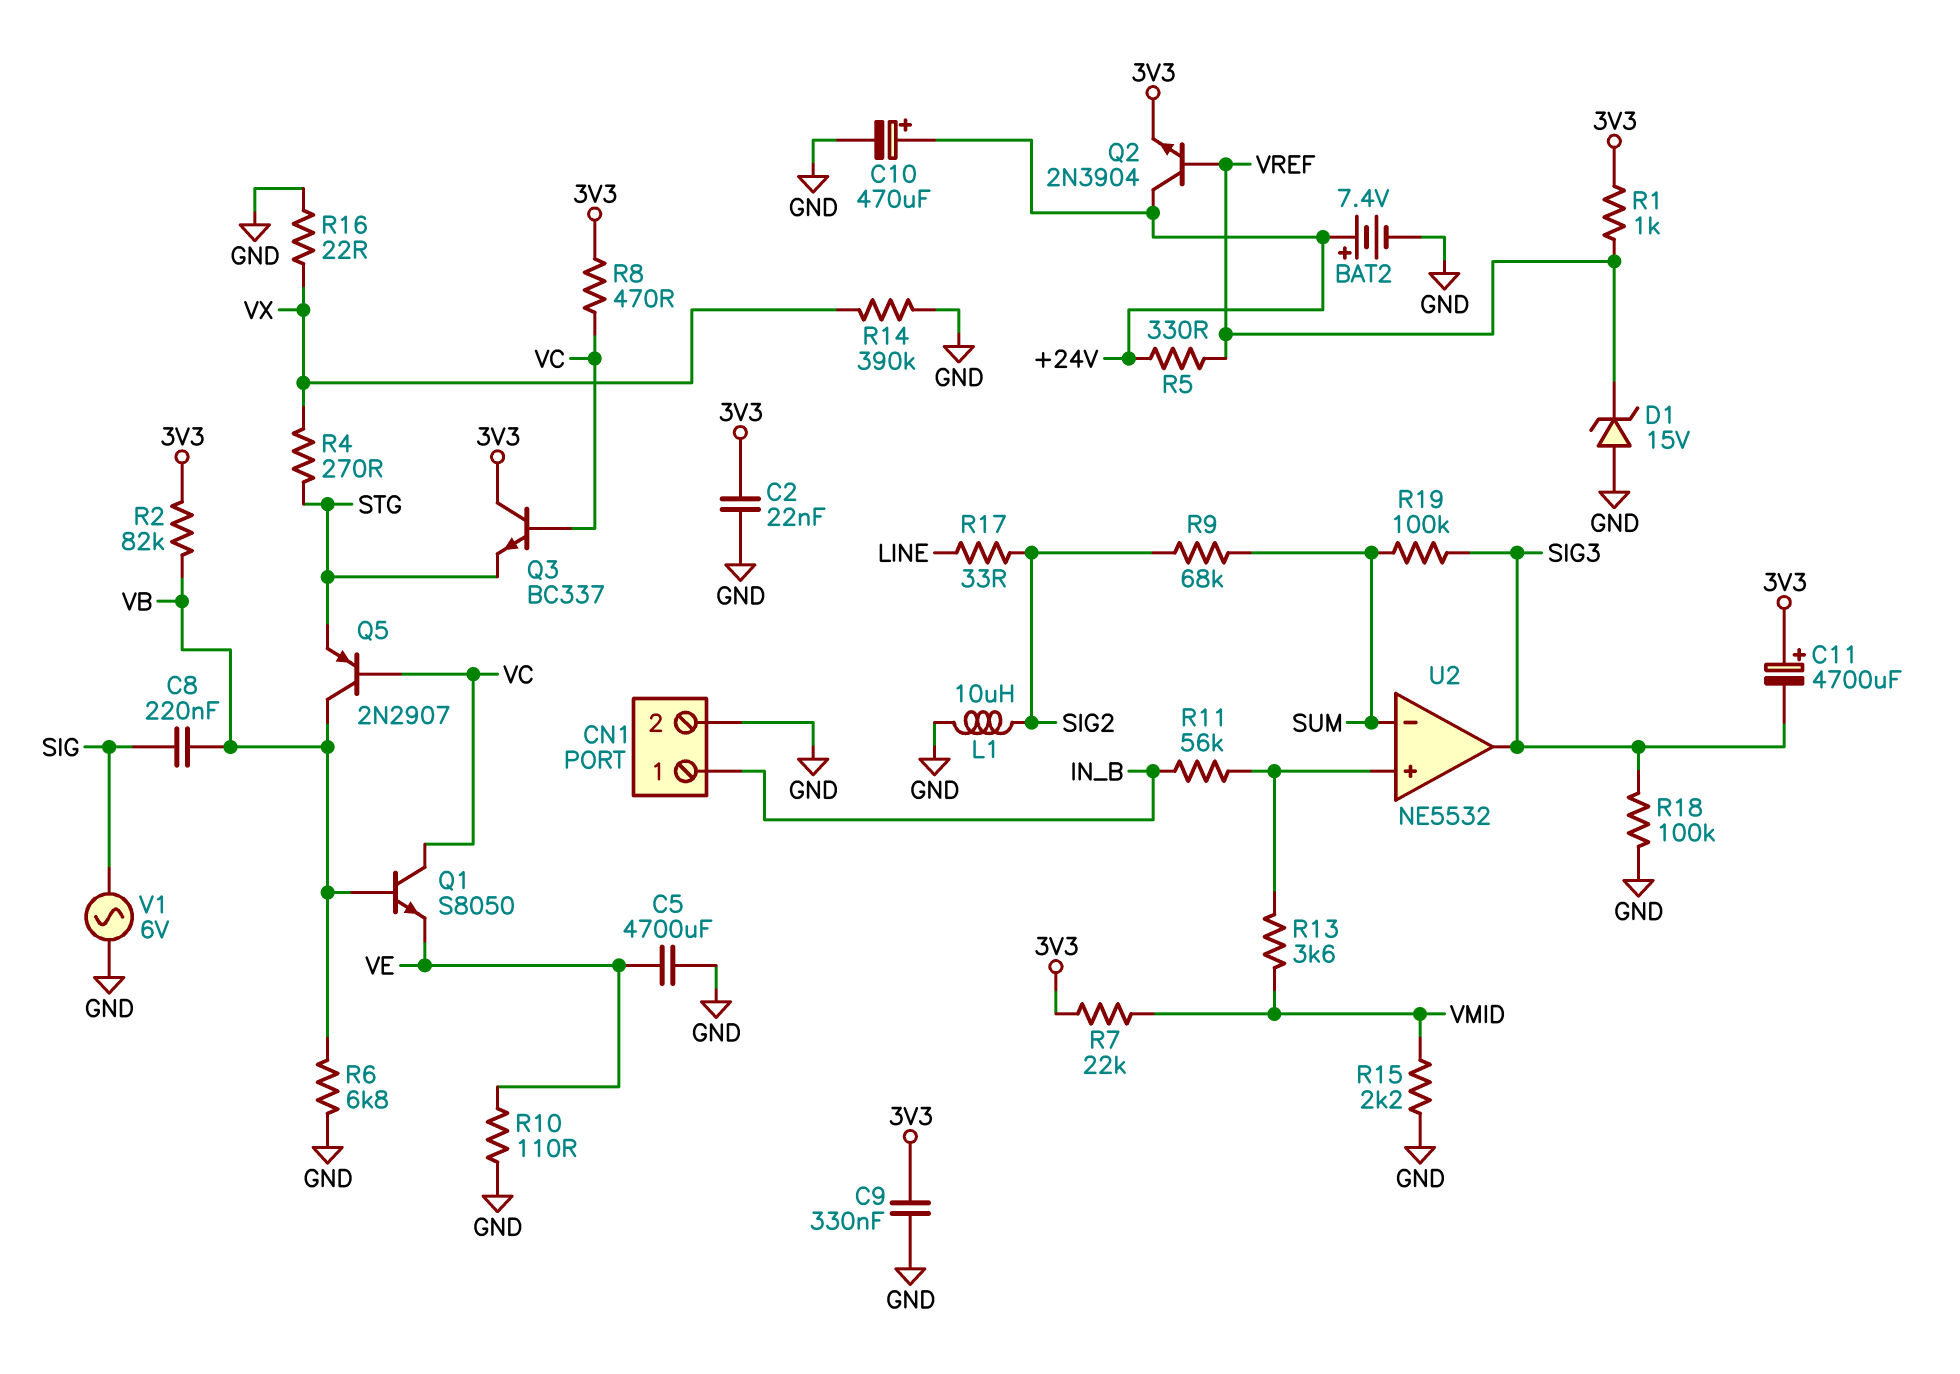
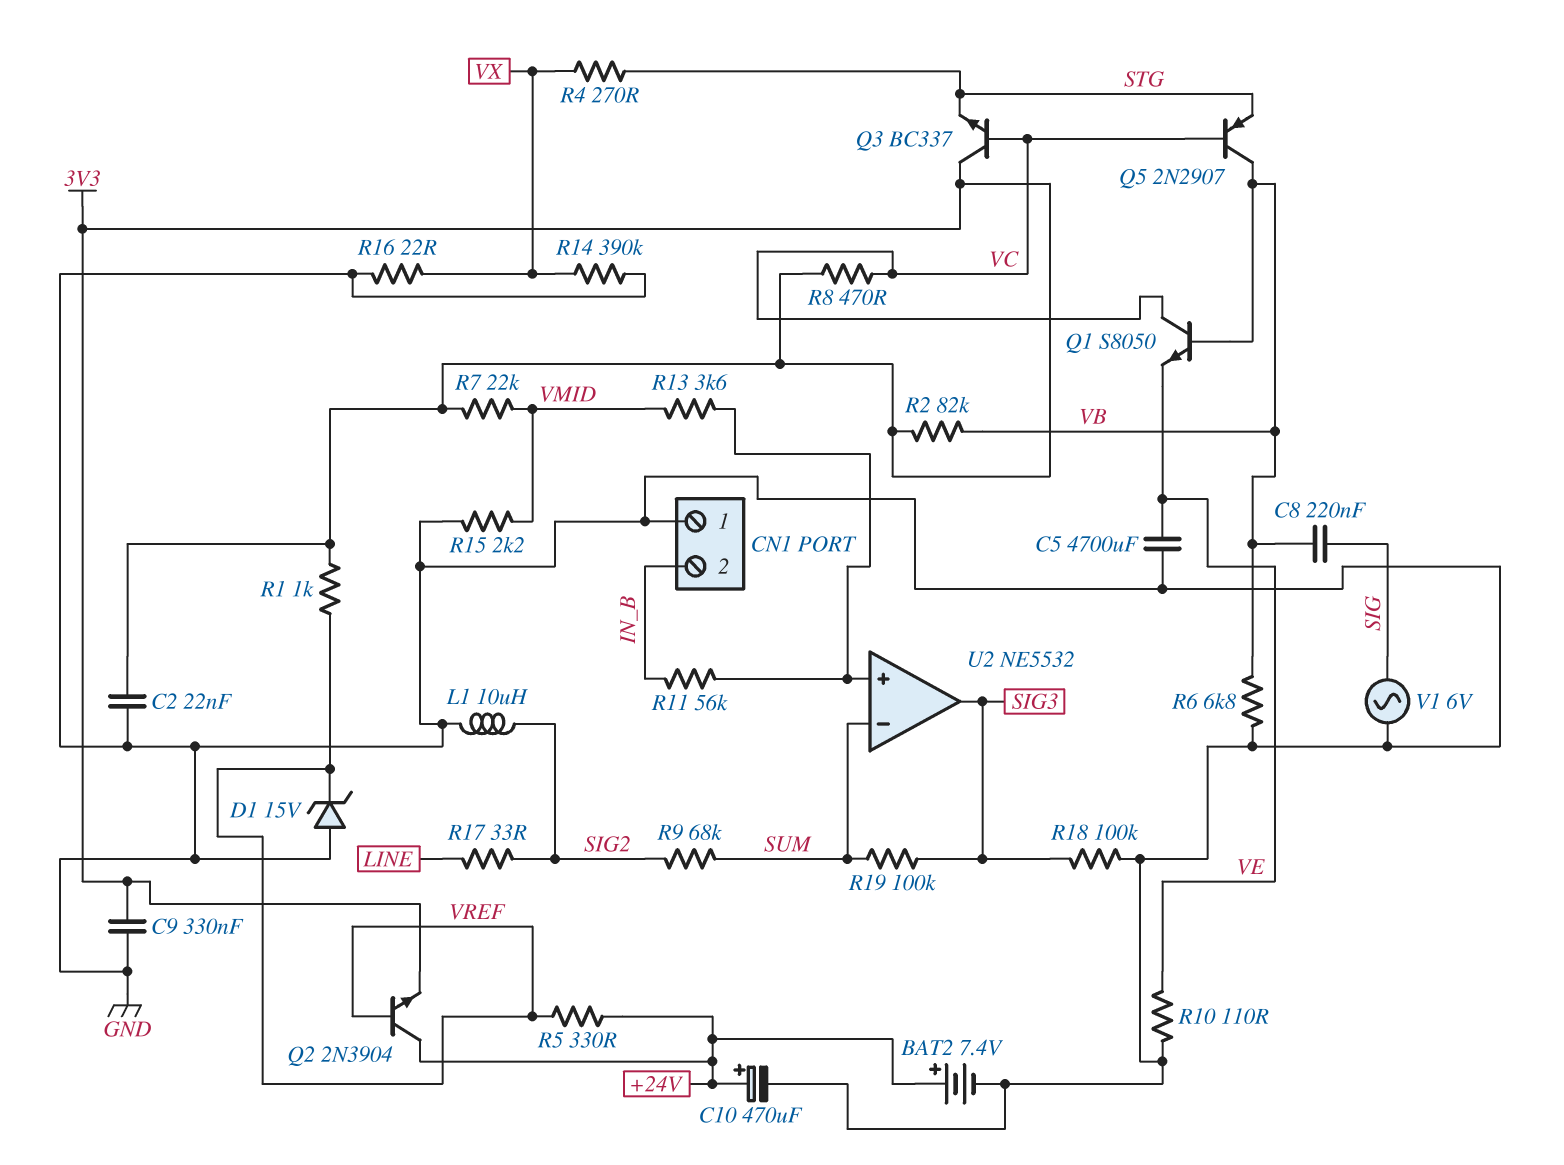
C11: 4700uF (plus 3V3, minus SIG3) -> none
CN1 pin 1: IN_B -> GND
CN1 pin 2: GND -> IN_B

